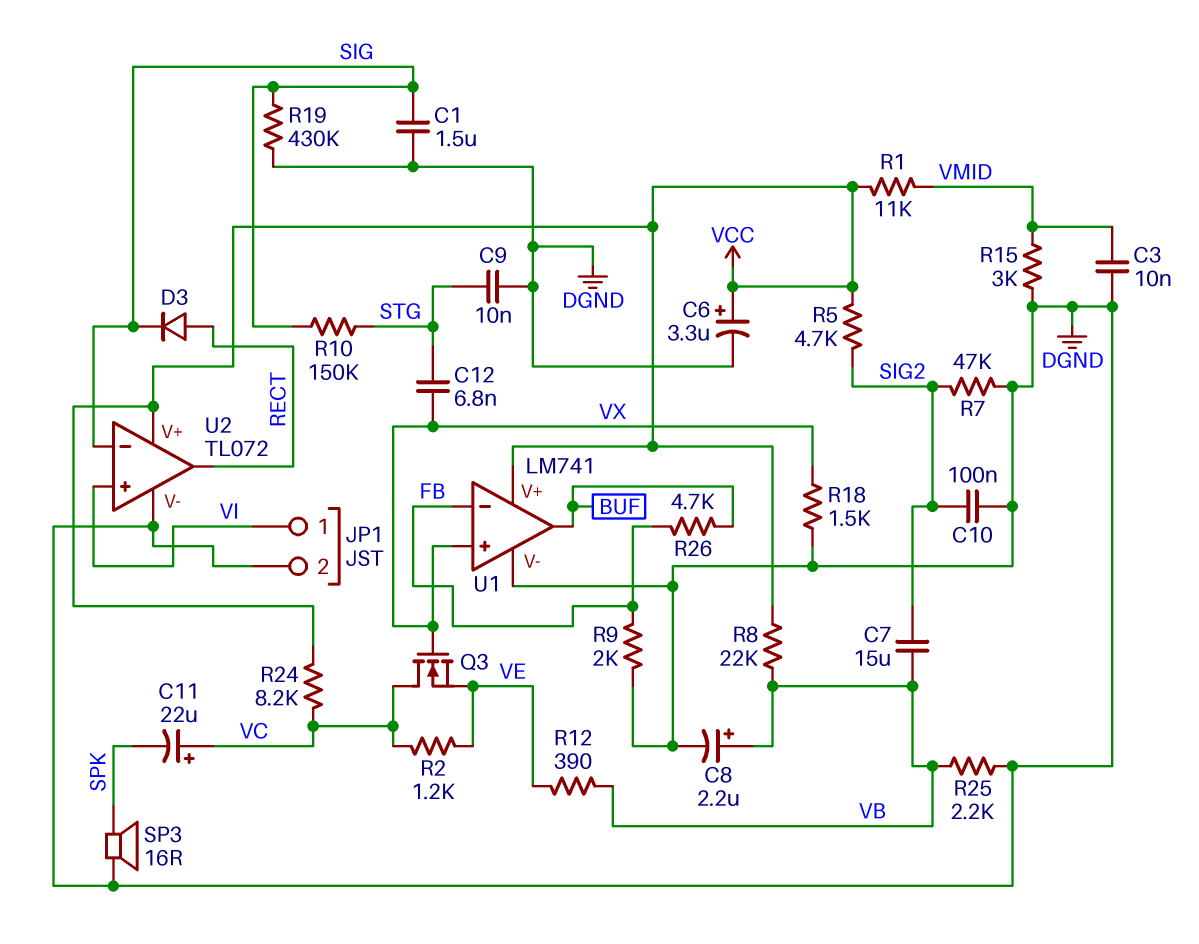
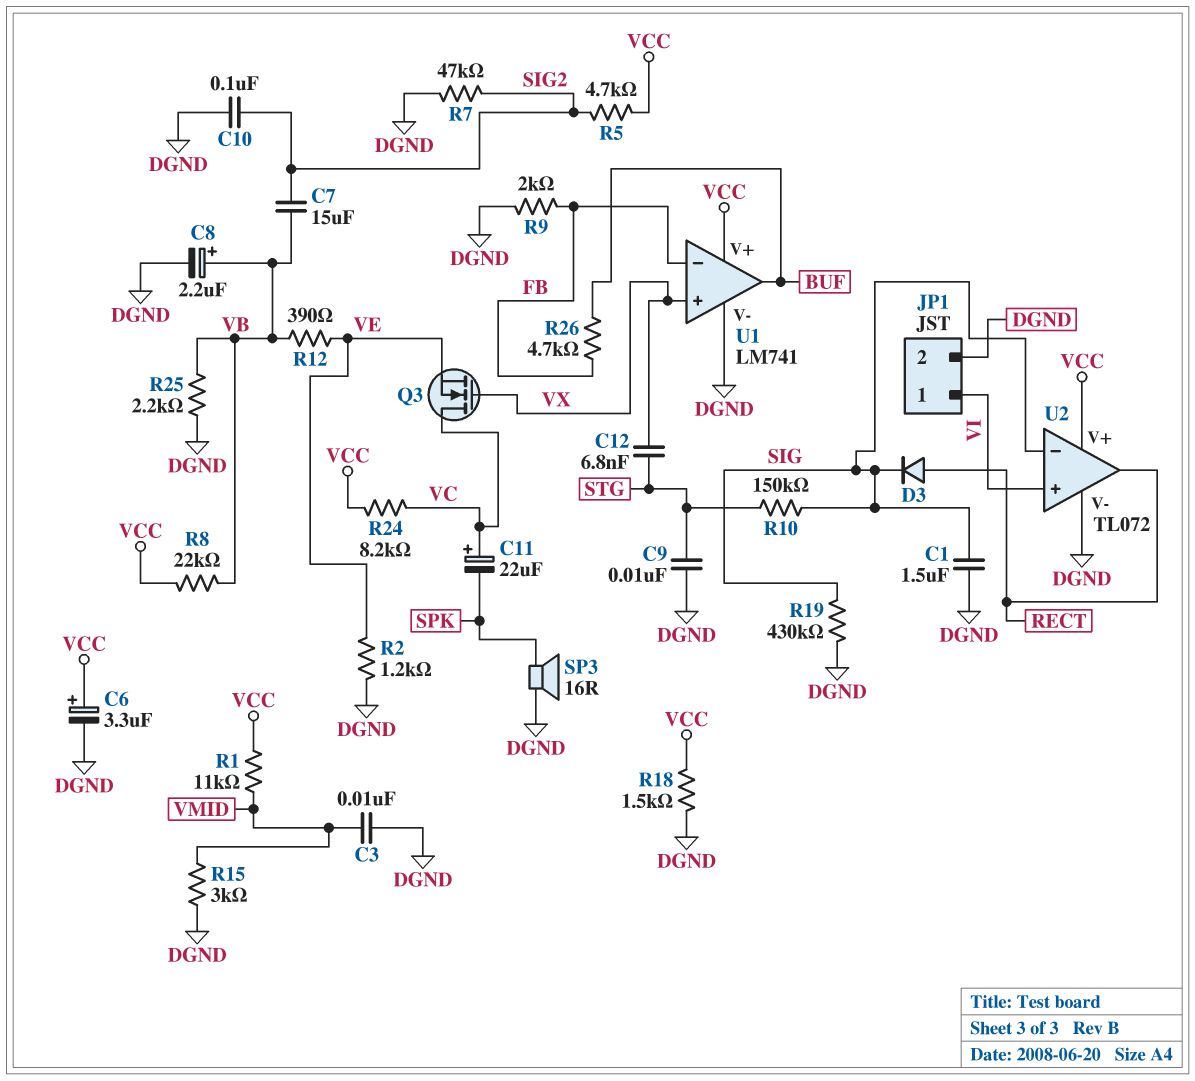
R2: 1.2k (VC, VE) -> 1.2k (DGND, VE)
R18: 1.5k (DGND, VX) -> 1.5k (DGND, VCC)

